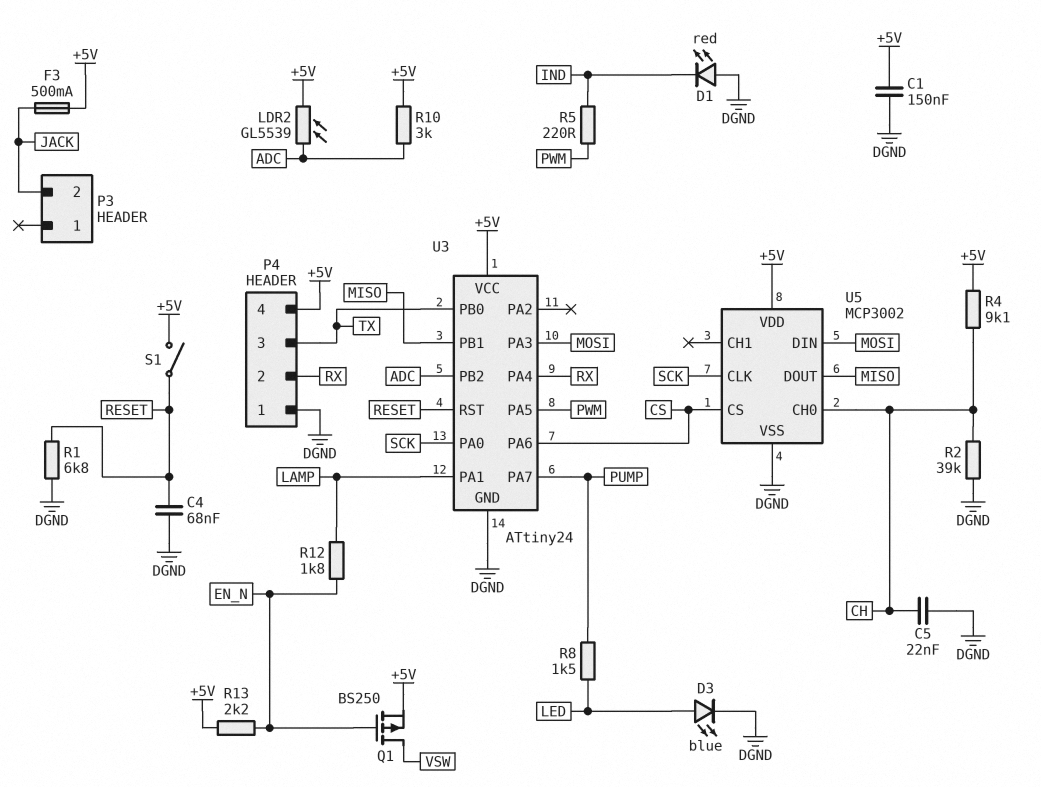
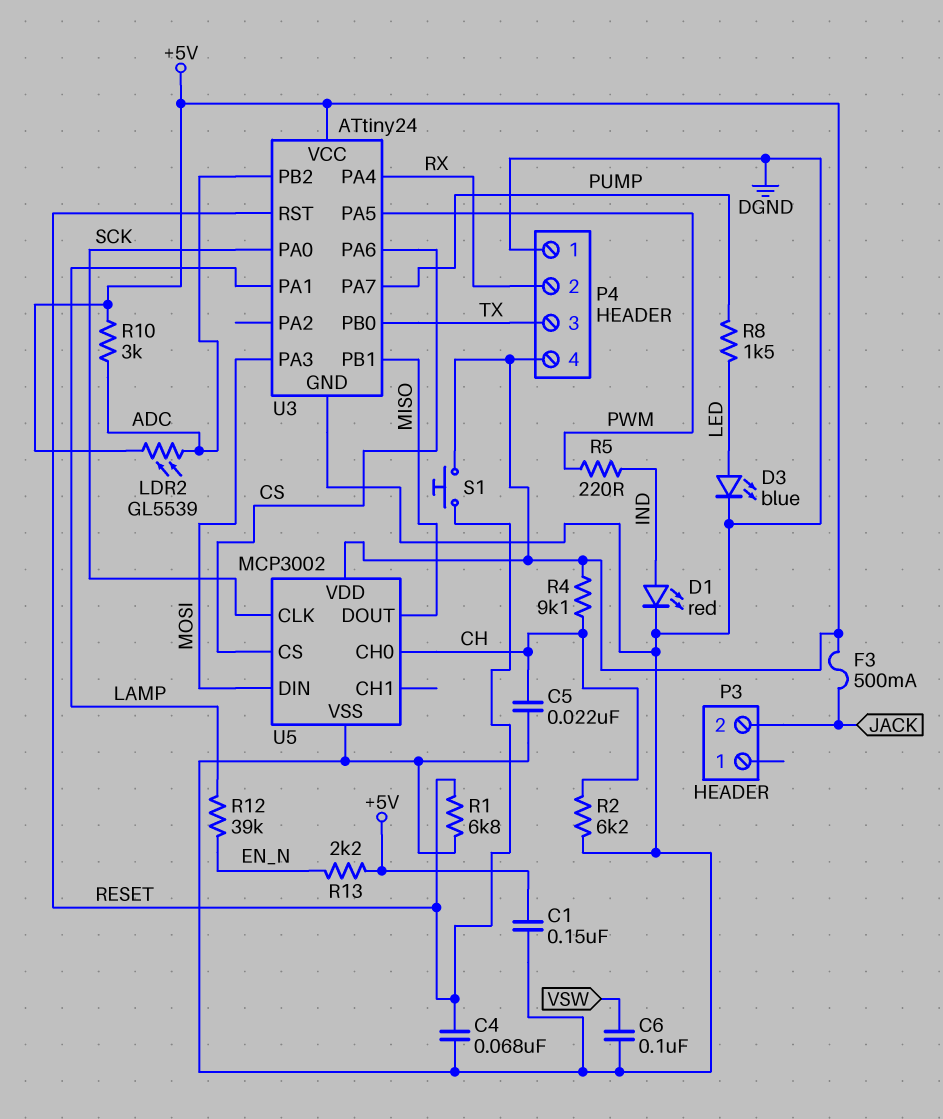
C6: none -> 100nF (DGND, VSW)
D1: LED red (A DGND, K IND) -> LED red (A IND, K DGND)
Q1: PMOS BS250 (G EN_N, D VSW, S +5V) -> none
R2: 39k (CH, DGND) -> 6.2k (CH, DGND)
R12: 1.8k (EN_N, LAMP) -> 39k (EN_N, LAMP)
S1: switch (+5V, RESET) -> button (+5V, RESET)

